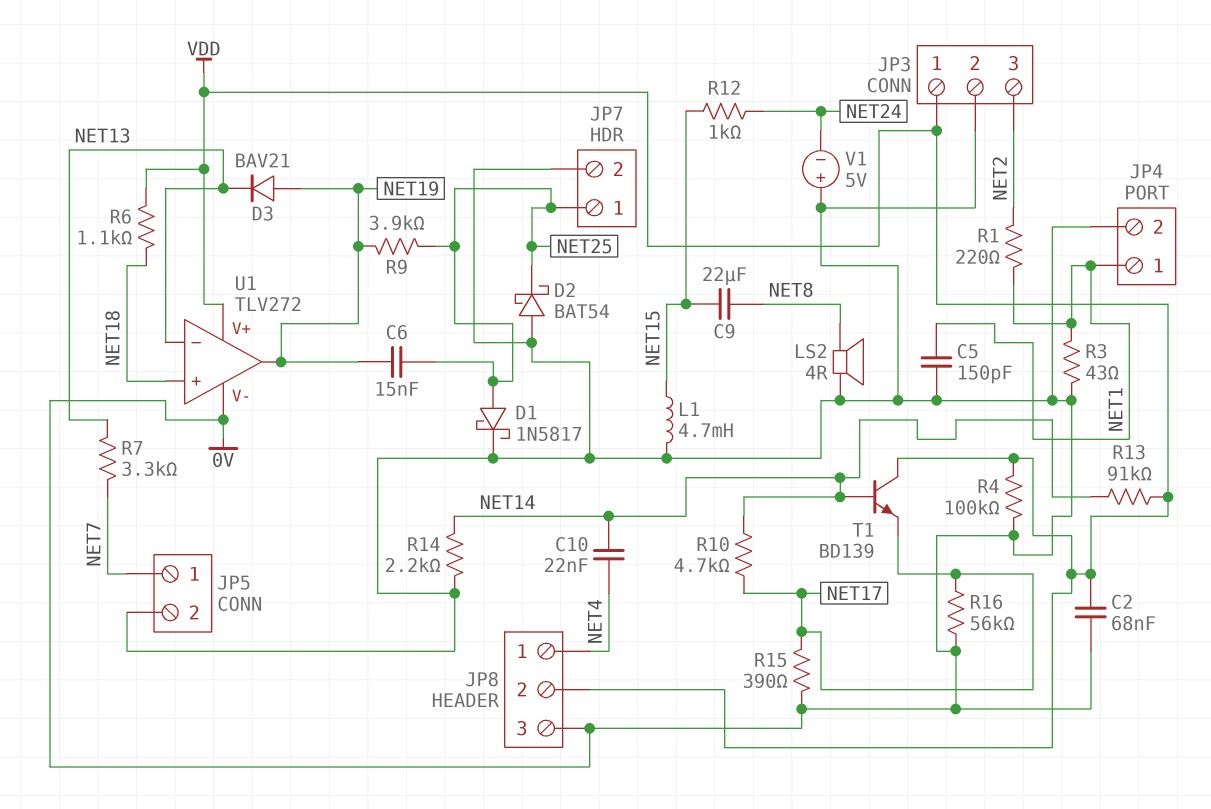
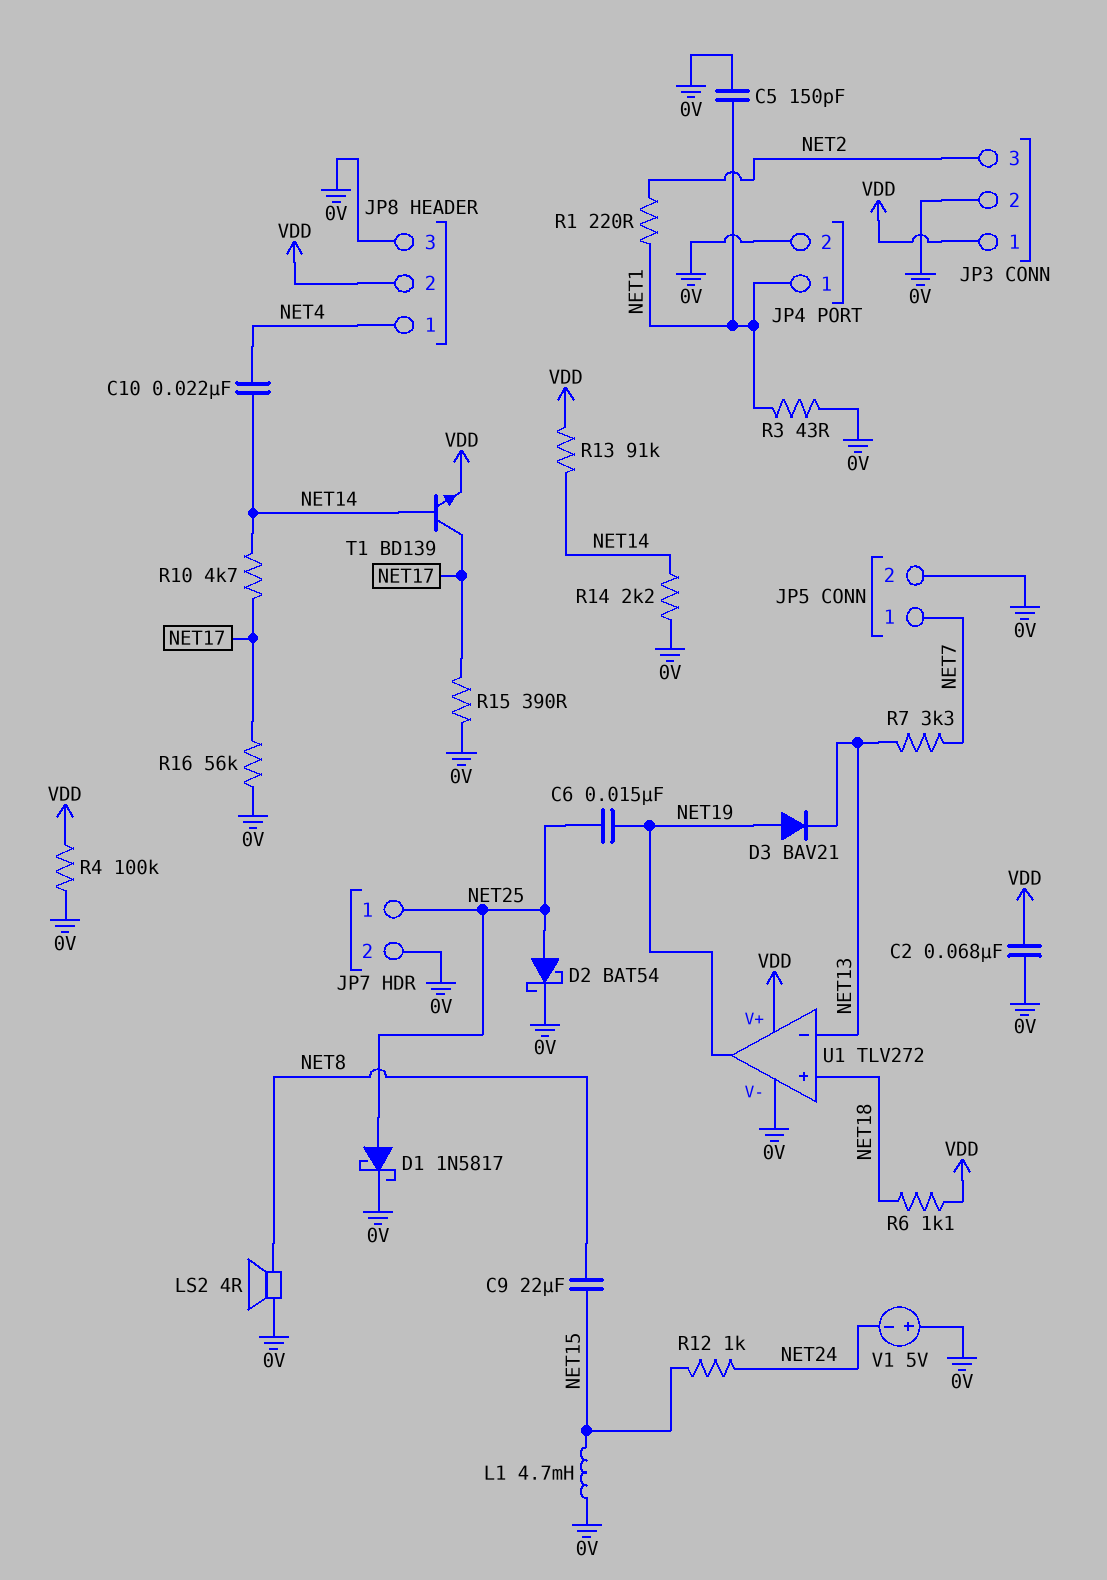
D2: schottky BAT54 (A 0V, K NET25) -> schottky BAT54 (A NET25, K 0V)
R9: 3.9k (NET19, NET25) -> none
T1: NPN BD139 (B NET14, C VDD, E NET17) -> NPN BD139 (B NET14, C NET17, E VDD)

